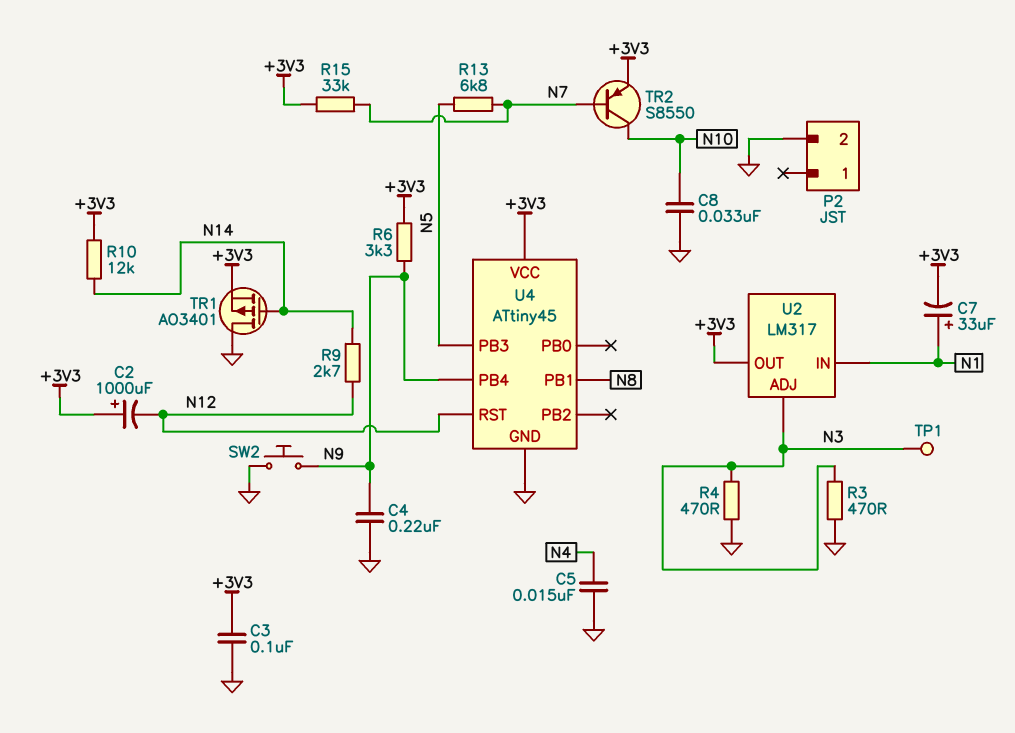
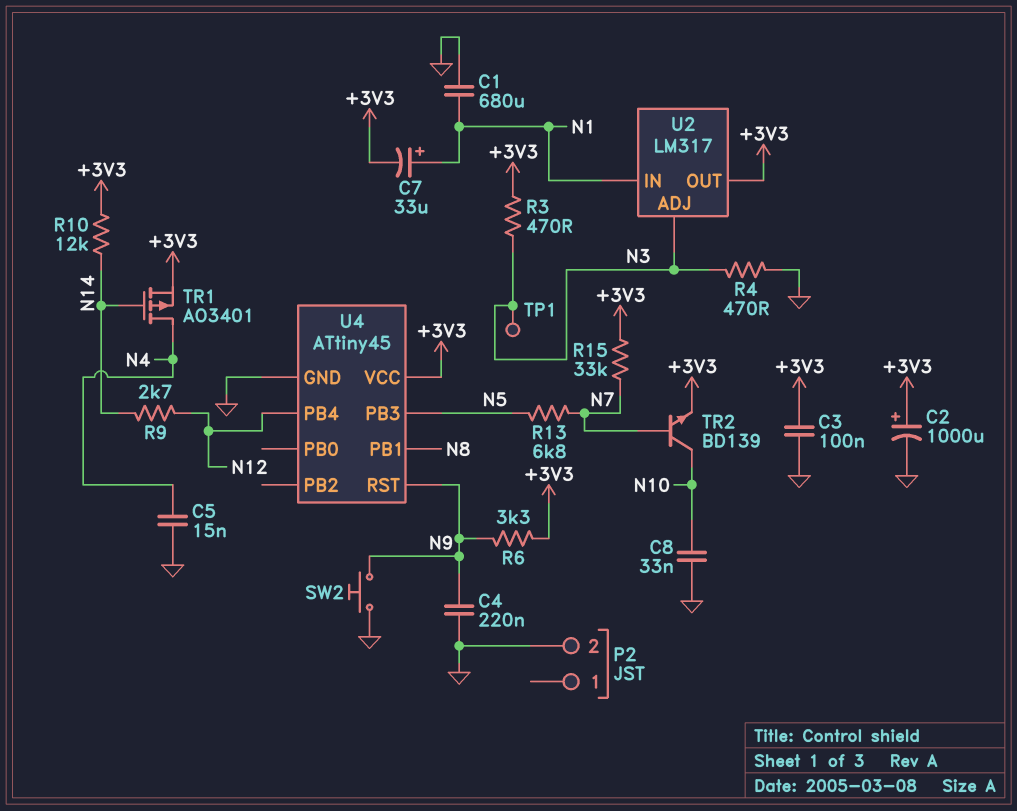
C1: none -> 680uF (GND, N1)
C2: 1000uF (plus +3V3, minus N12) -> 1000uF (plus +3V3, minus GND)
R3: 470 (GND, N3) -> 470 (+3V3, N3)
TR1: PMOS AO3401 (G N14, D GND, S +3V3) -> PMOS AO3401 (G N14, D N4, S +3V3)
TR2: PNP S8550 (B N7, C N10, E +3V3) -> NPN BD139 (B N7, C N10, E +3V3)
U4 pin PB4: N9 -> N12
U4 pin RST: N12 -> N9

